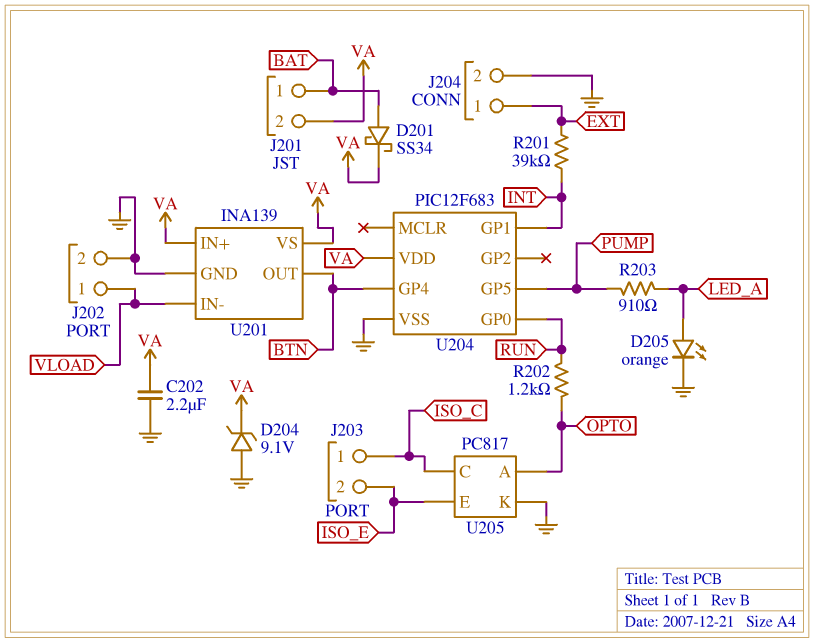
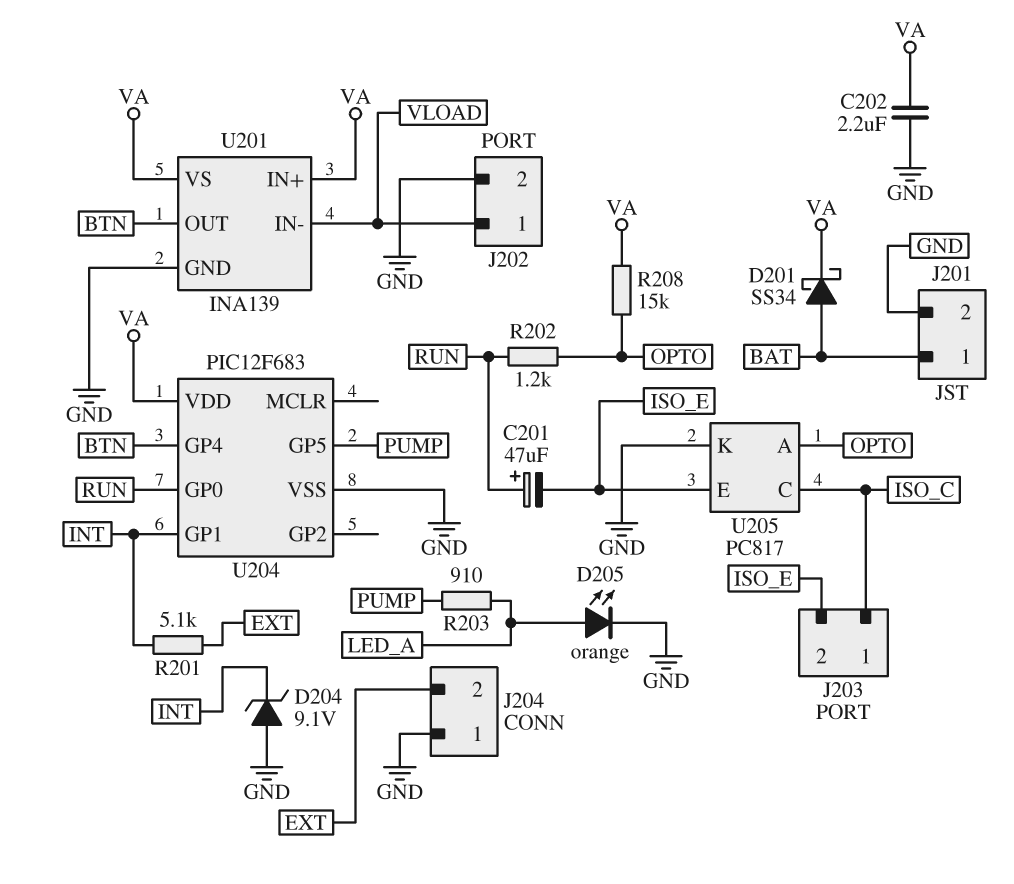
C201: none -> 47uF (plus RUN, minus ISO_E)
D204: zener 9.1V (A GND, K VA) -> zener 9.1V (A GND, K INT)
J201 pin 2: VA -> GND
J204 pin 1: EXT -> GND
J204 pin 2: GND -> EXT
R201: 39k (EXT, INT) -> 5.1k (EXT, INT)
R208: none -> 15k (OPTO, VA)

